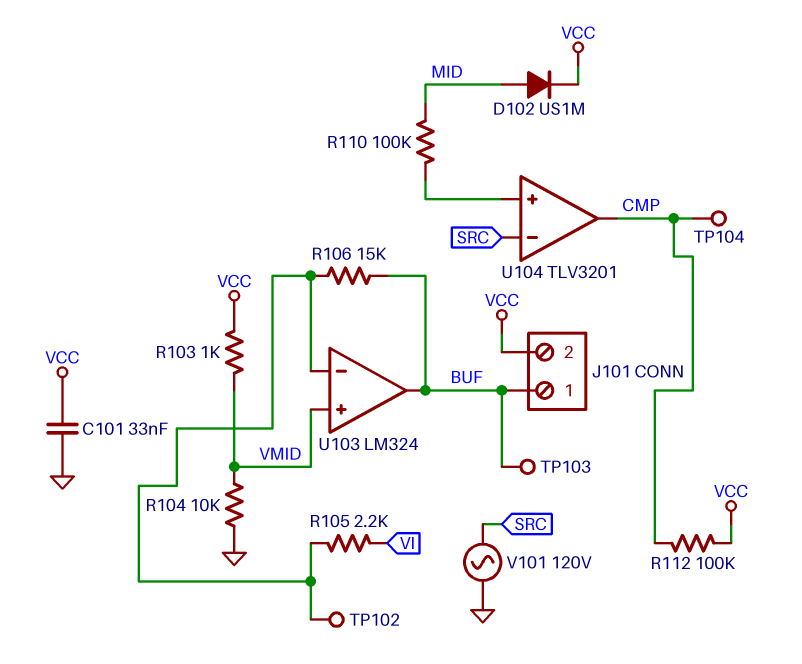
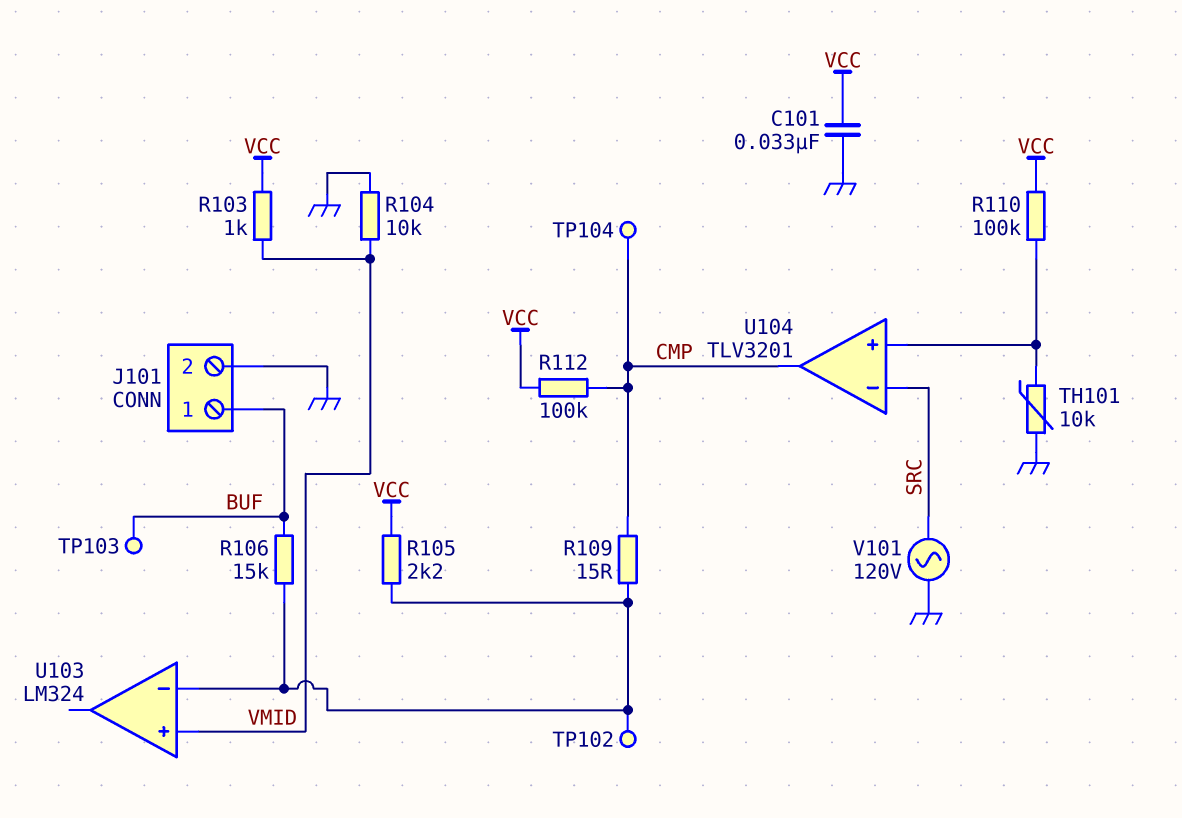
D102: diode US1M (A MID, K VCC) -> none
J101 pin 2: VCC -> GND
R105: 2.2k (U103/in-, VI) -> 2.2k (U103/in-, VCC)
R109: none -> 15 (CMP, U103/in-)
R110: 100k (MID, U104/in+) -> 100k (U104/in+, VCC)
TH101: none -> 10k (GND, U104/in+)
U103 pin out: BUF -> none

